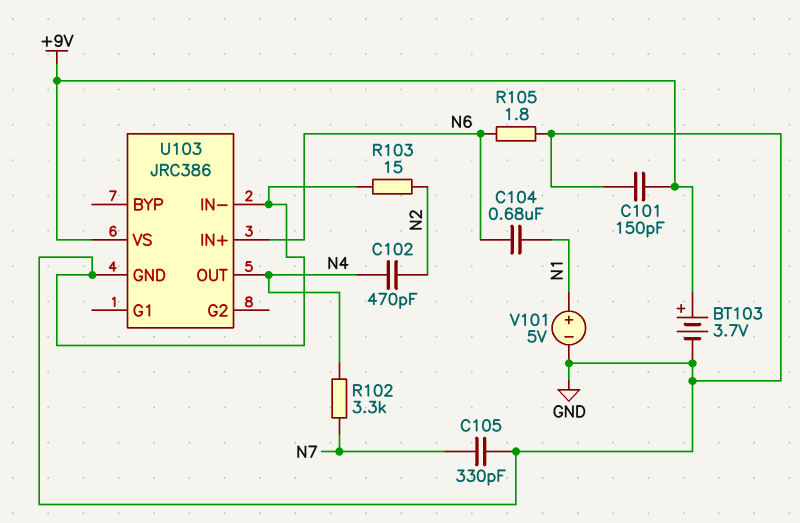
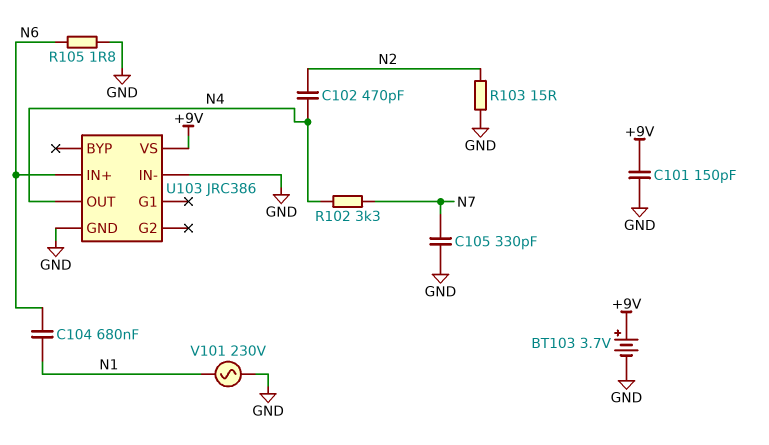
V101: 5V (plus N1, minus GND) -> AC 230V (GND, N1)

